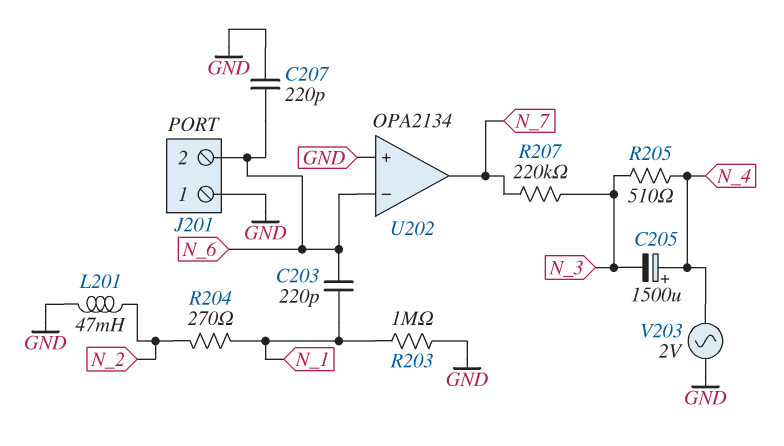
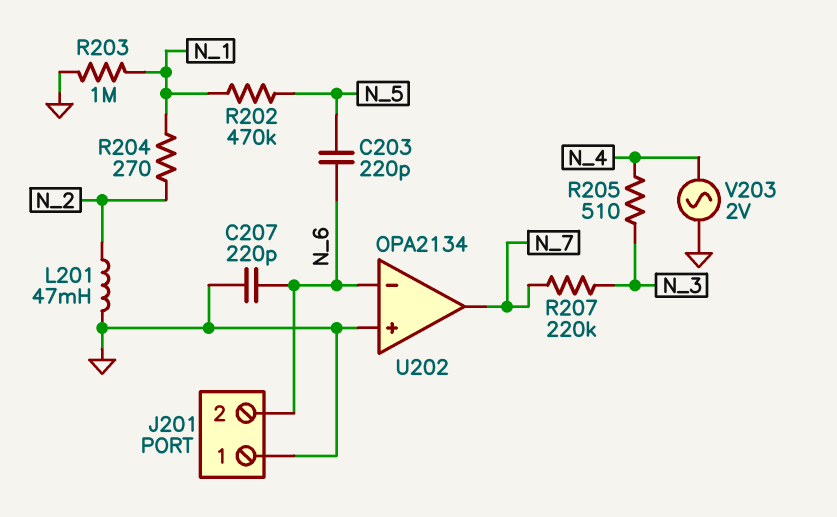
C203: 220pF (N_1, N_6) -> 220pF (N_5, N_6)
C205: 1500uF (plus N_4, minus N_3) -> none
R202: none -> 470k (N_1, N_5)

